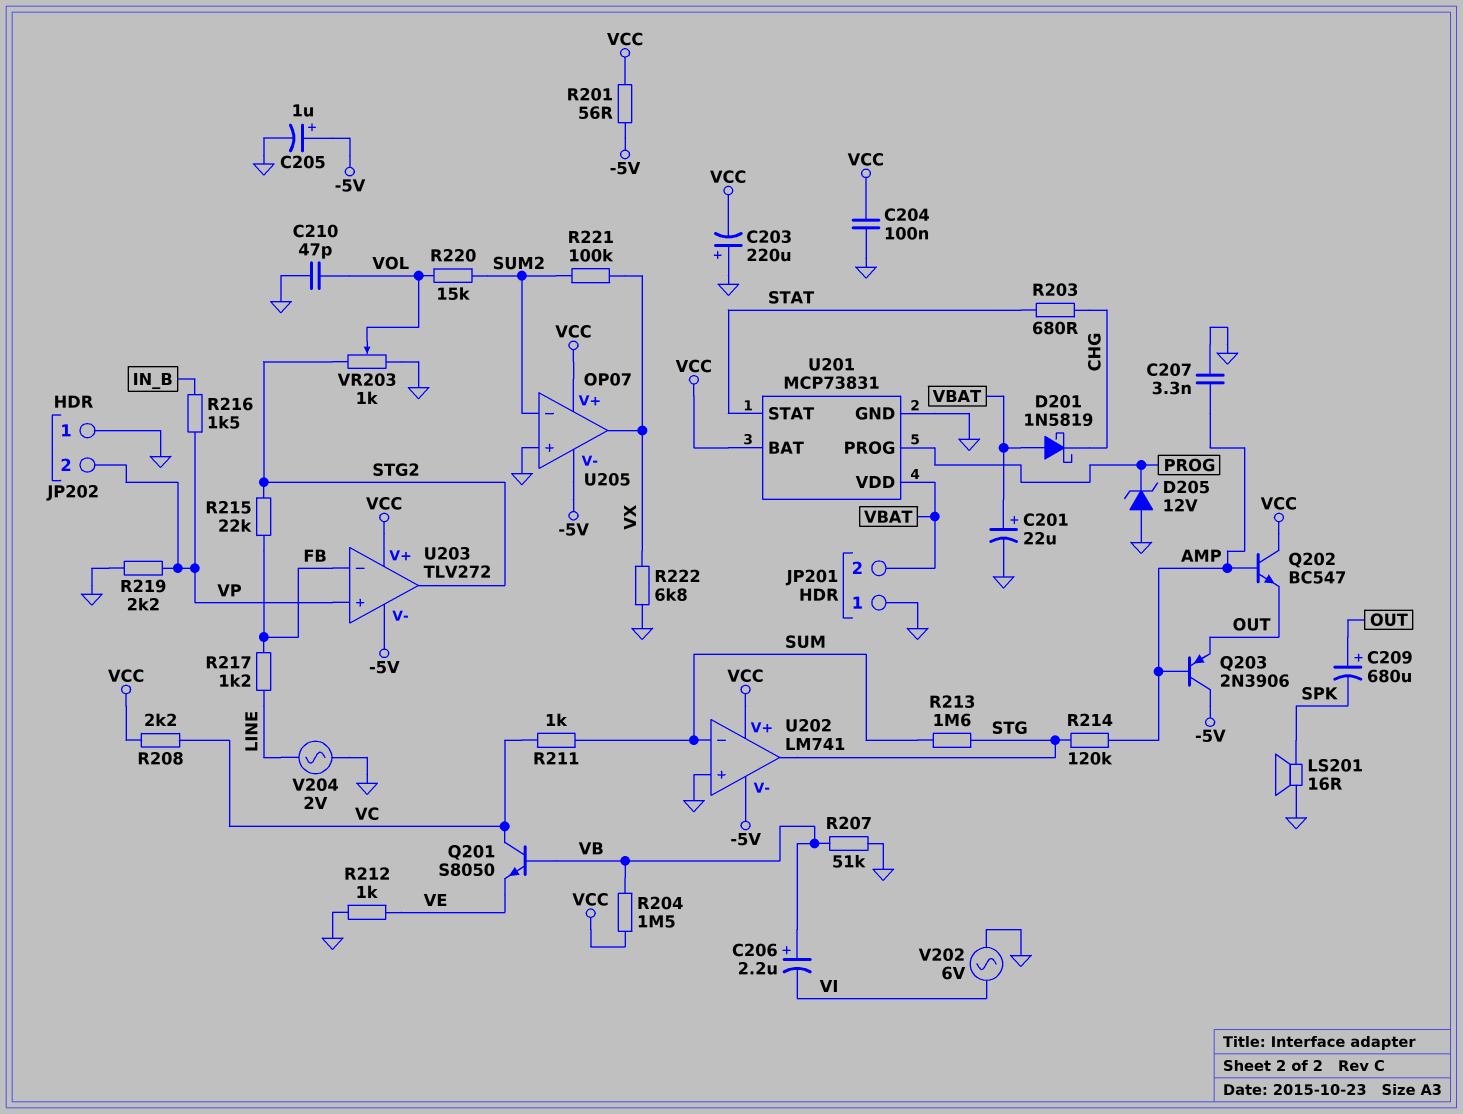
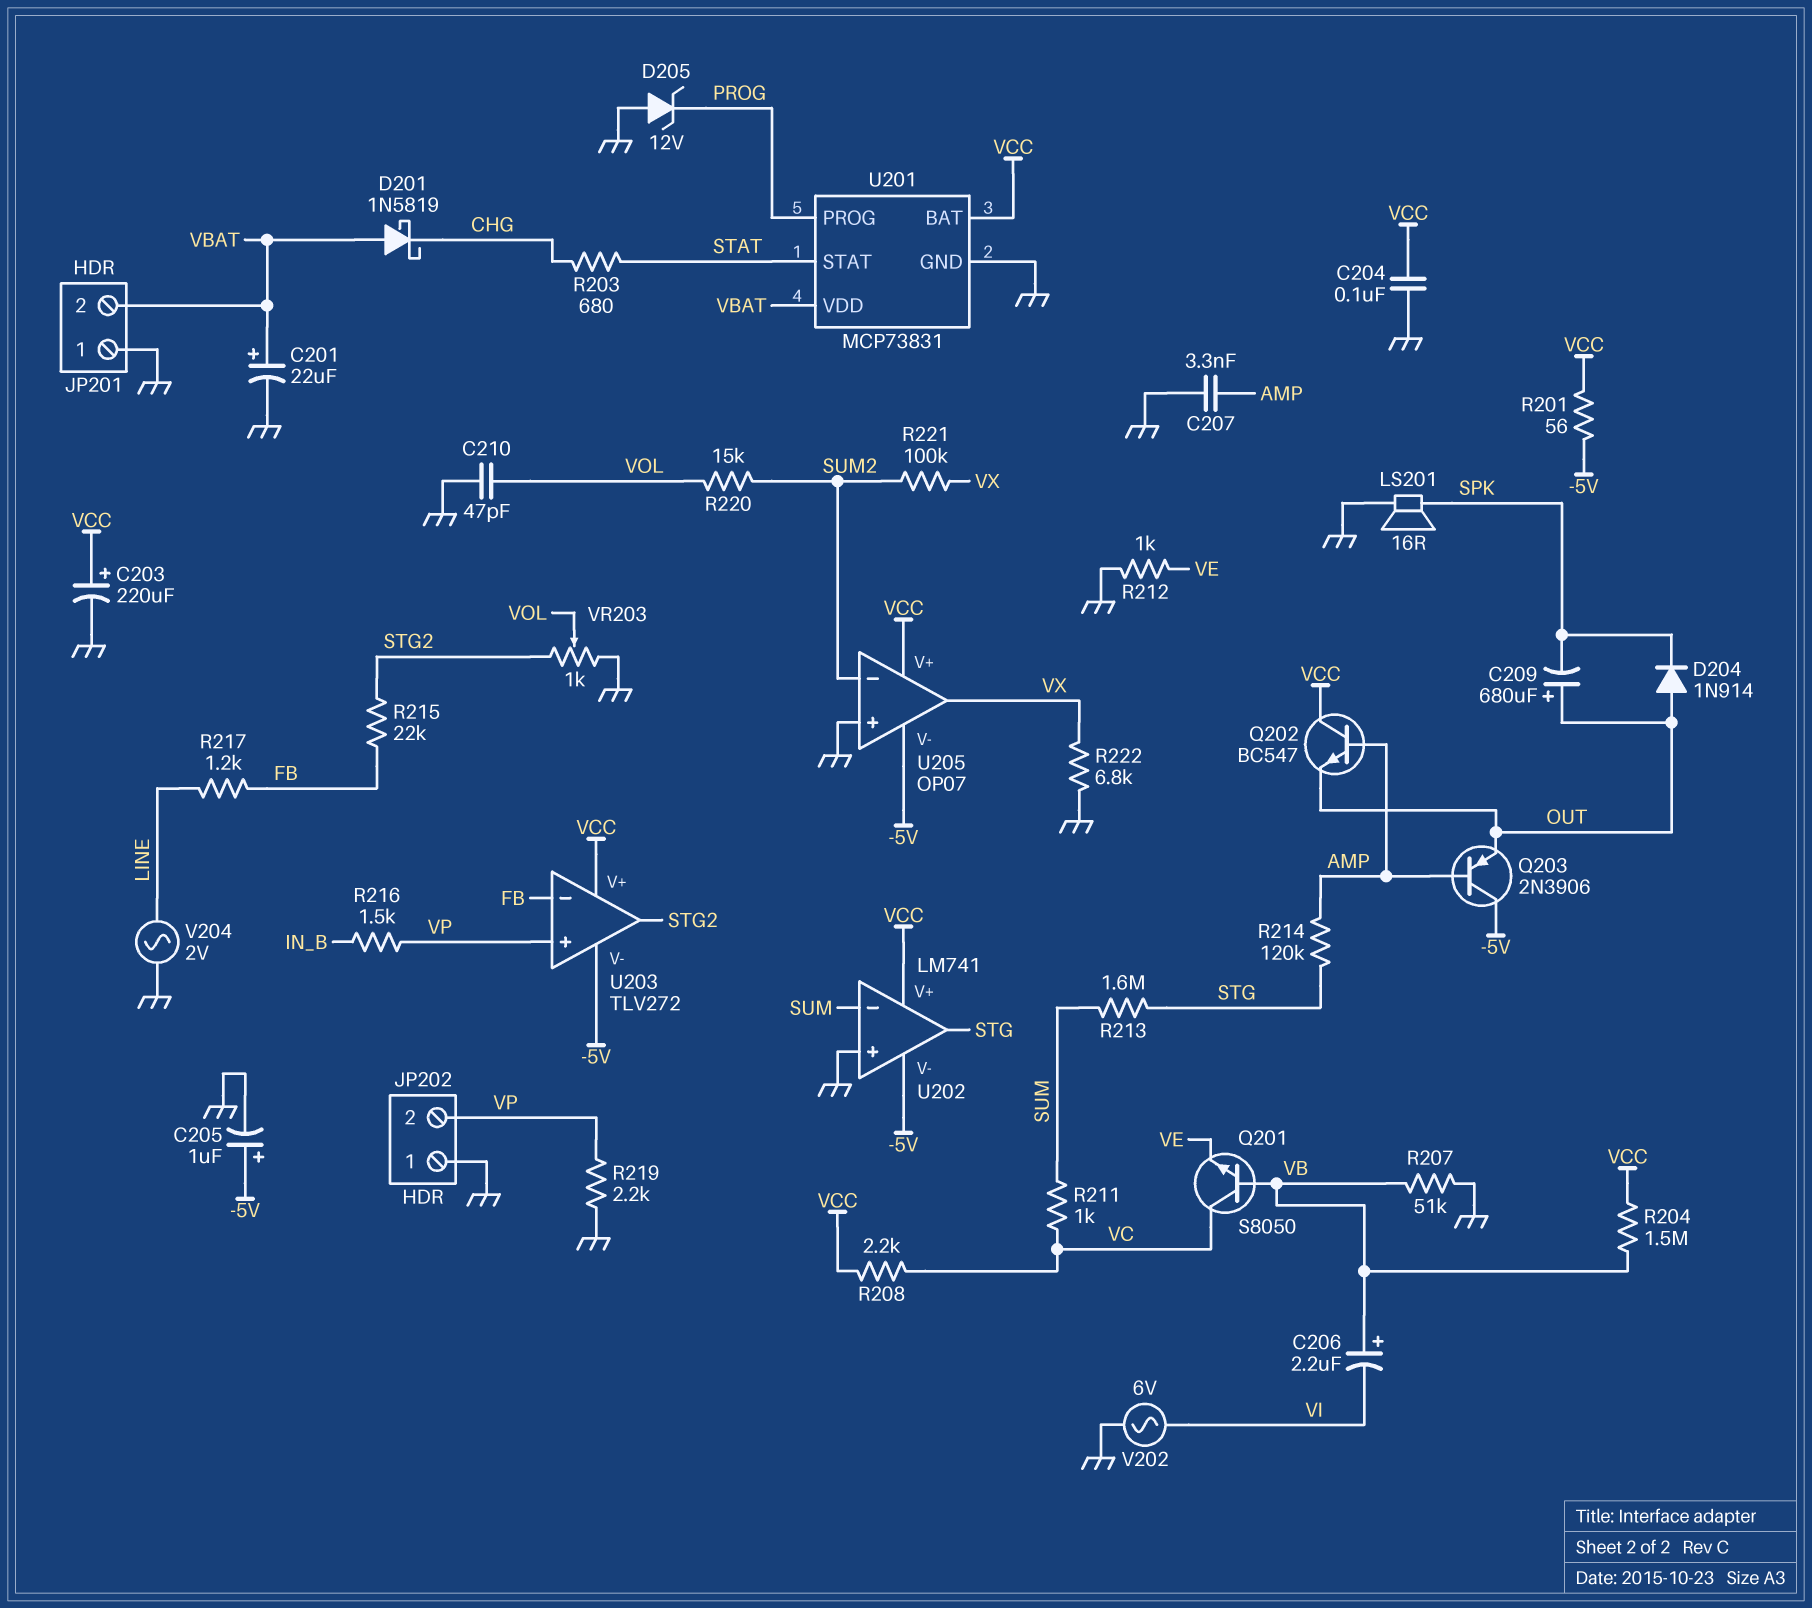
C203: 220uF (plus GND, minus VCC) -> 220uF (plus VCC, minus GND)
D204: none -> diode 1N914 (A OUT, K SPK)

